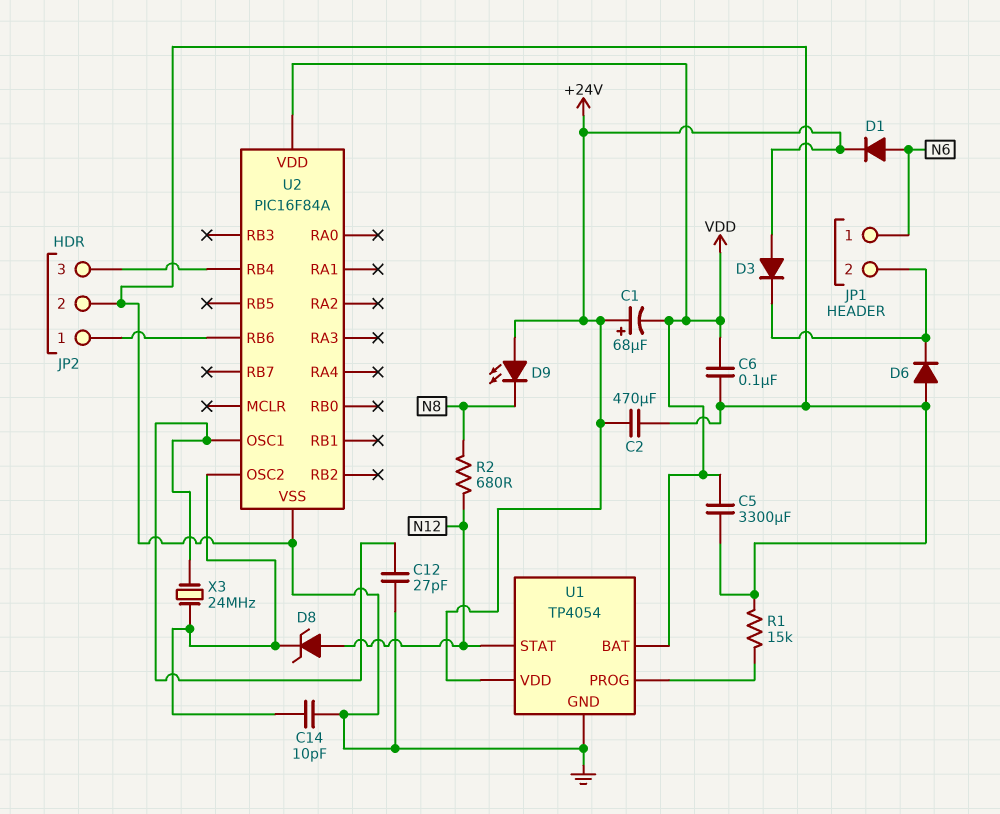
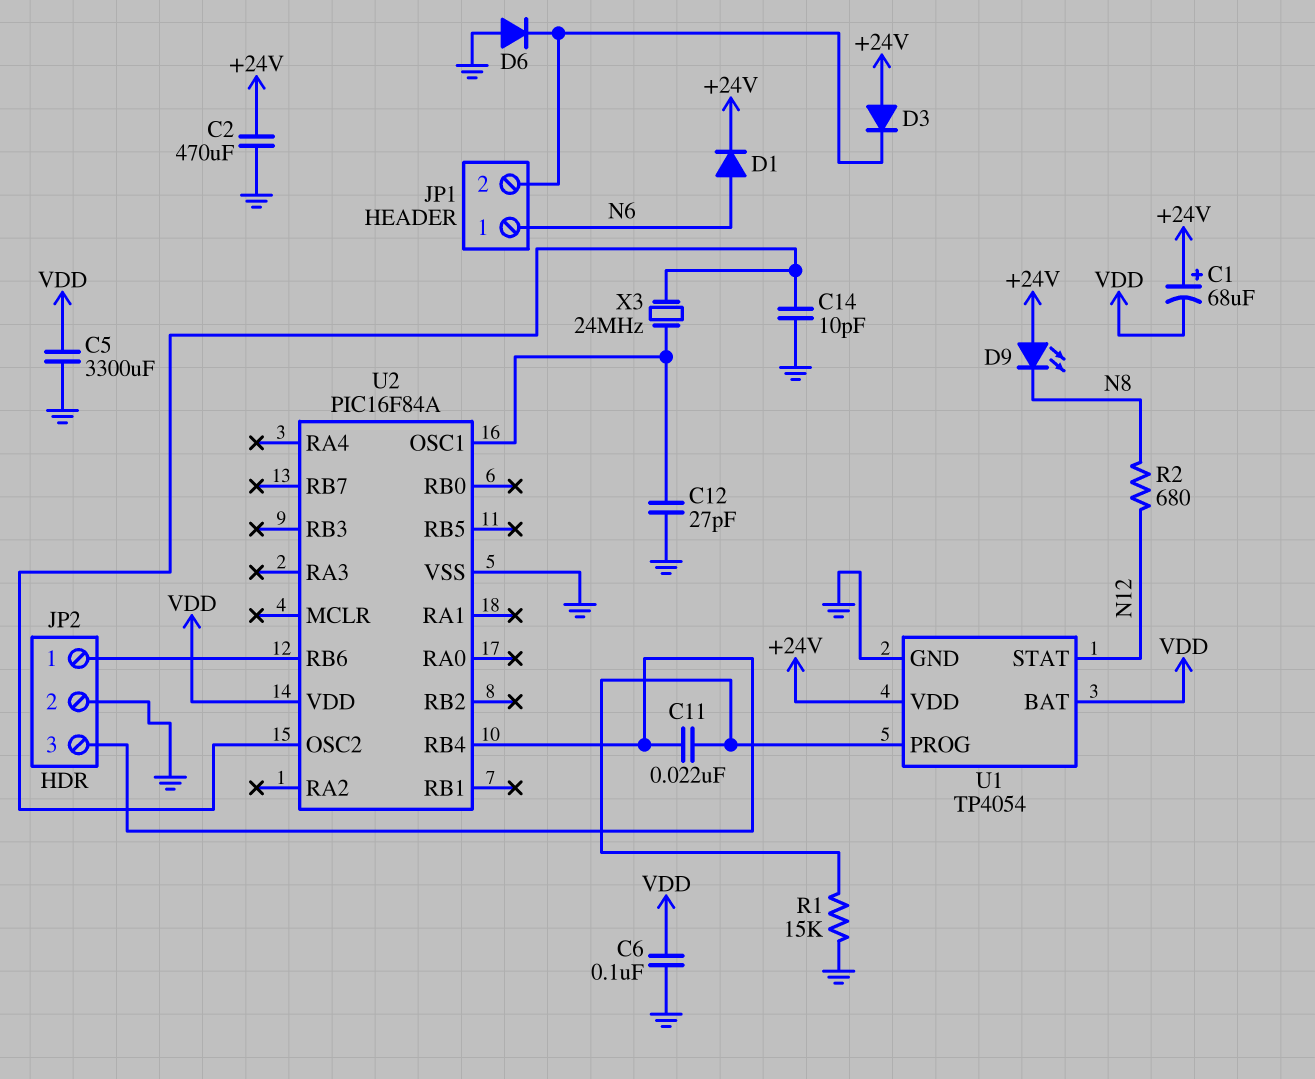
C11: none -> 22nF (JP2/3, U1/PROG)
D8: zener (A N12, K U2/OSC2) -> none

